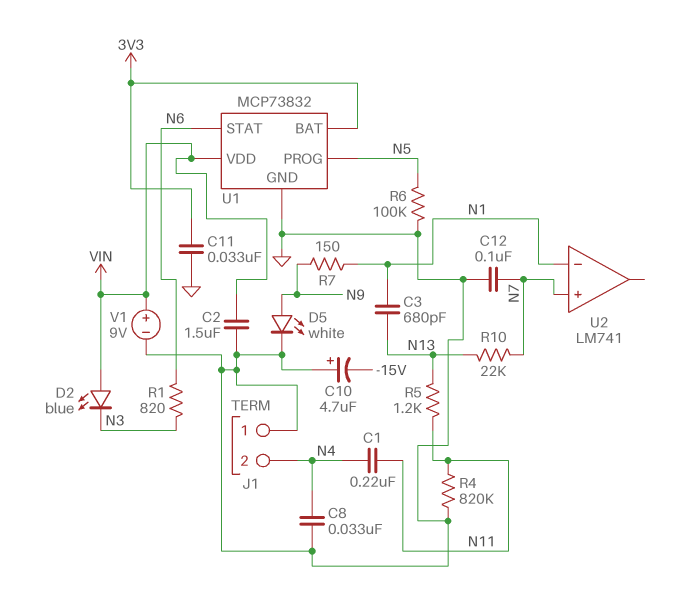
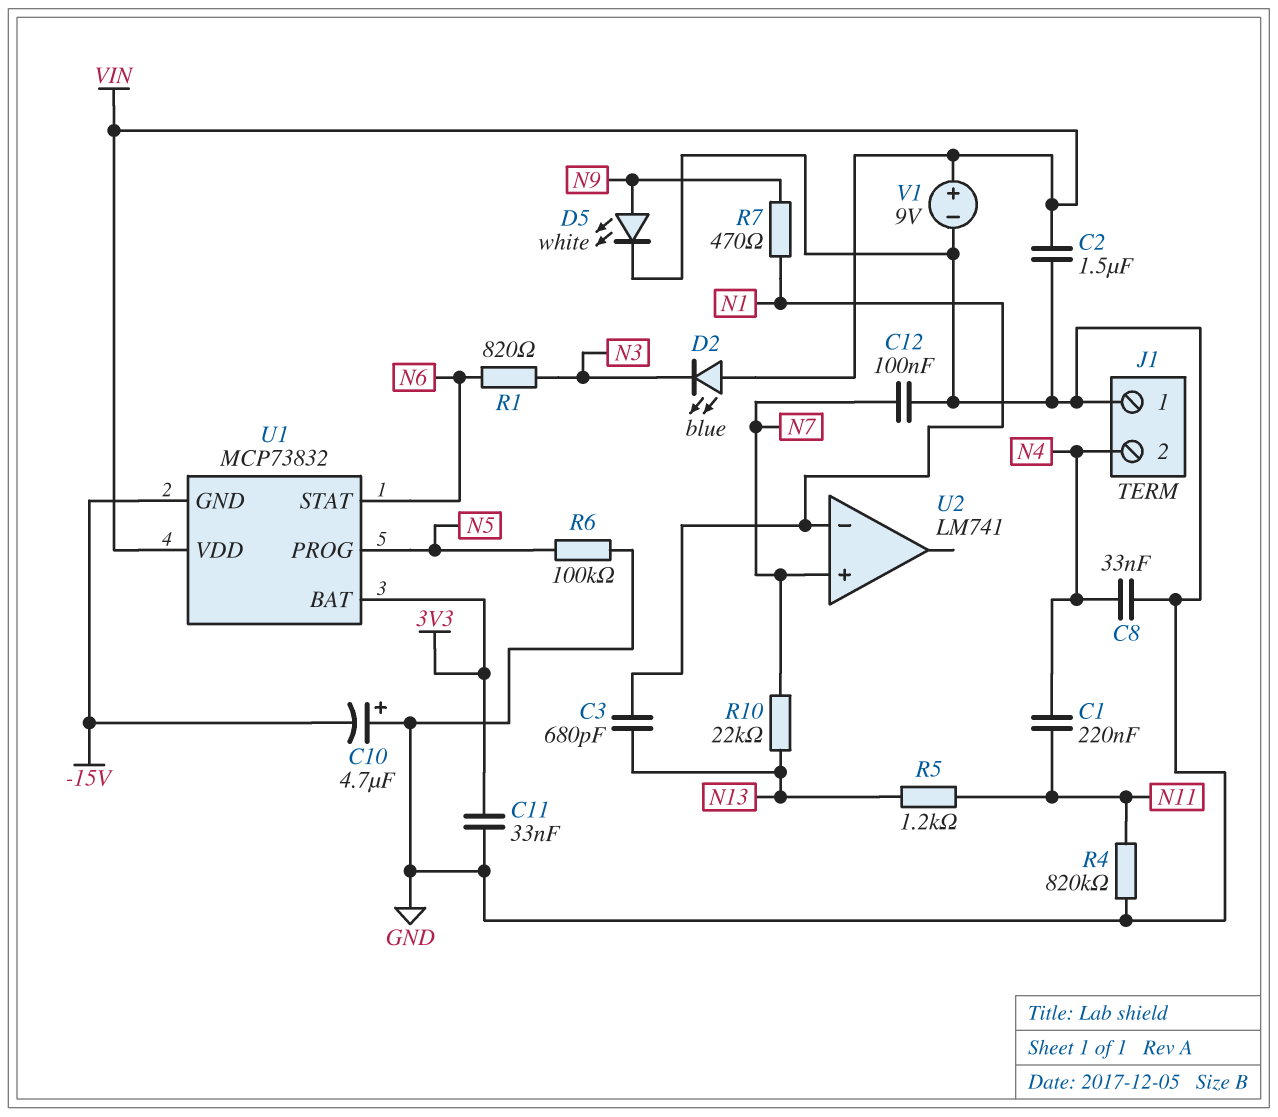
R7: 150 (N1, N9) -> 470 (N1, N9)
U1 pin GND: GND -> -15V

